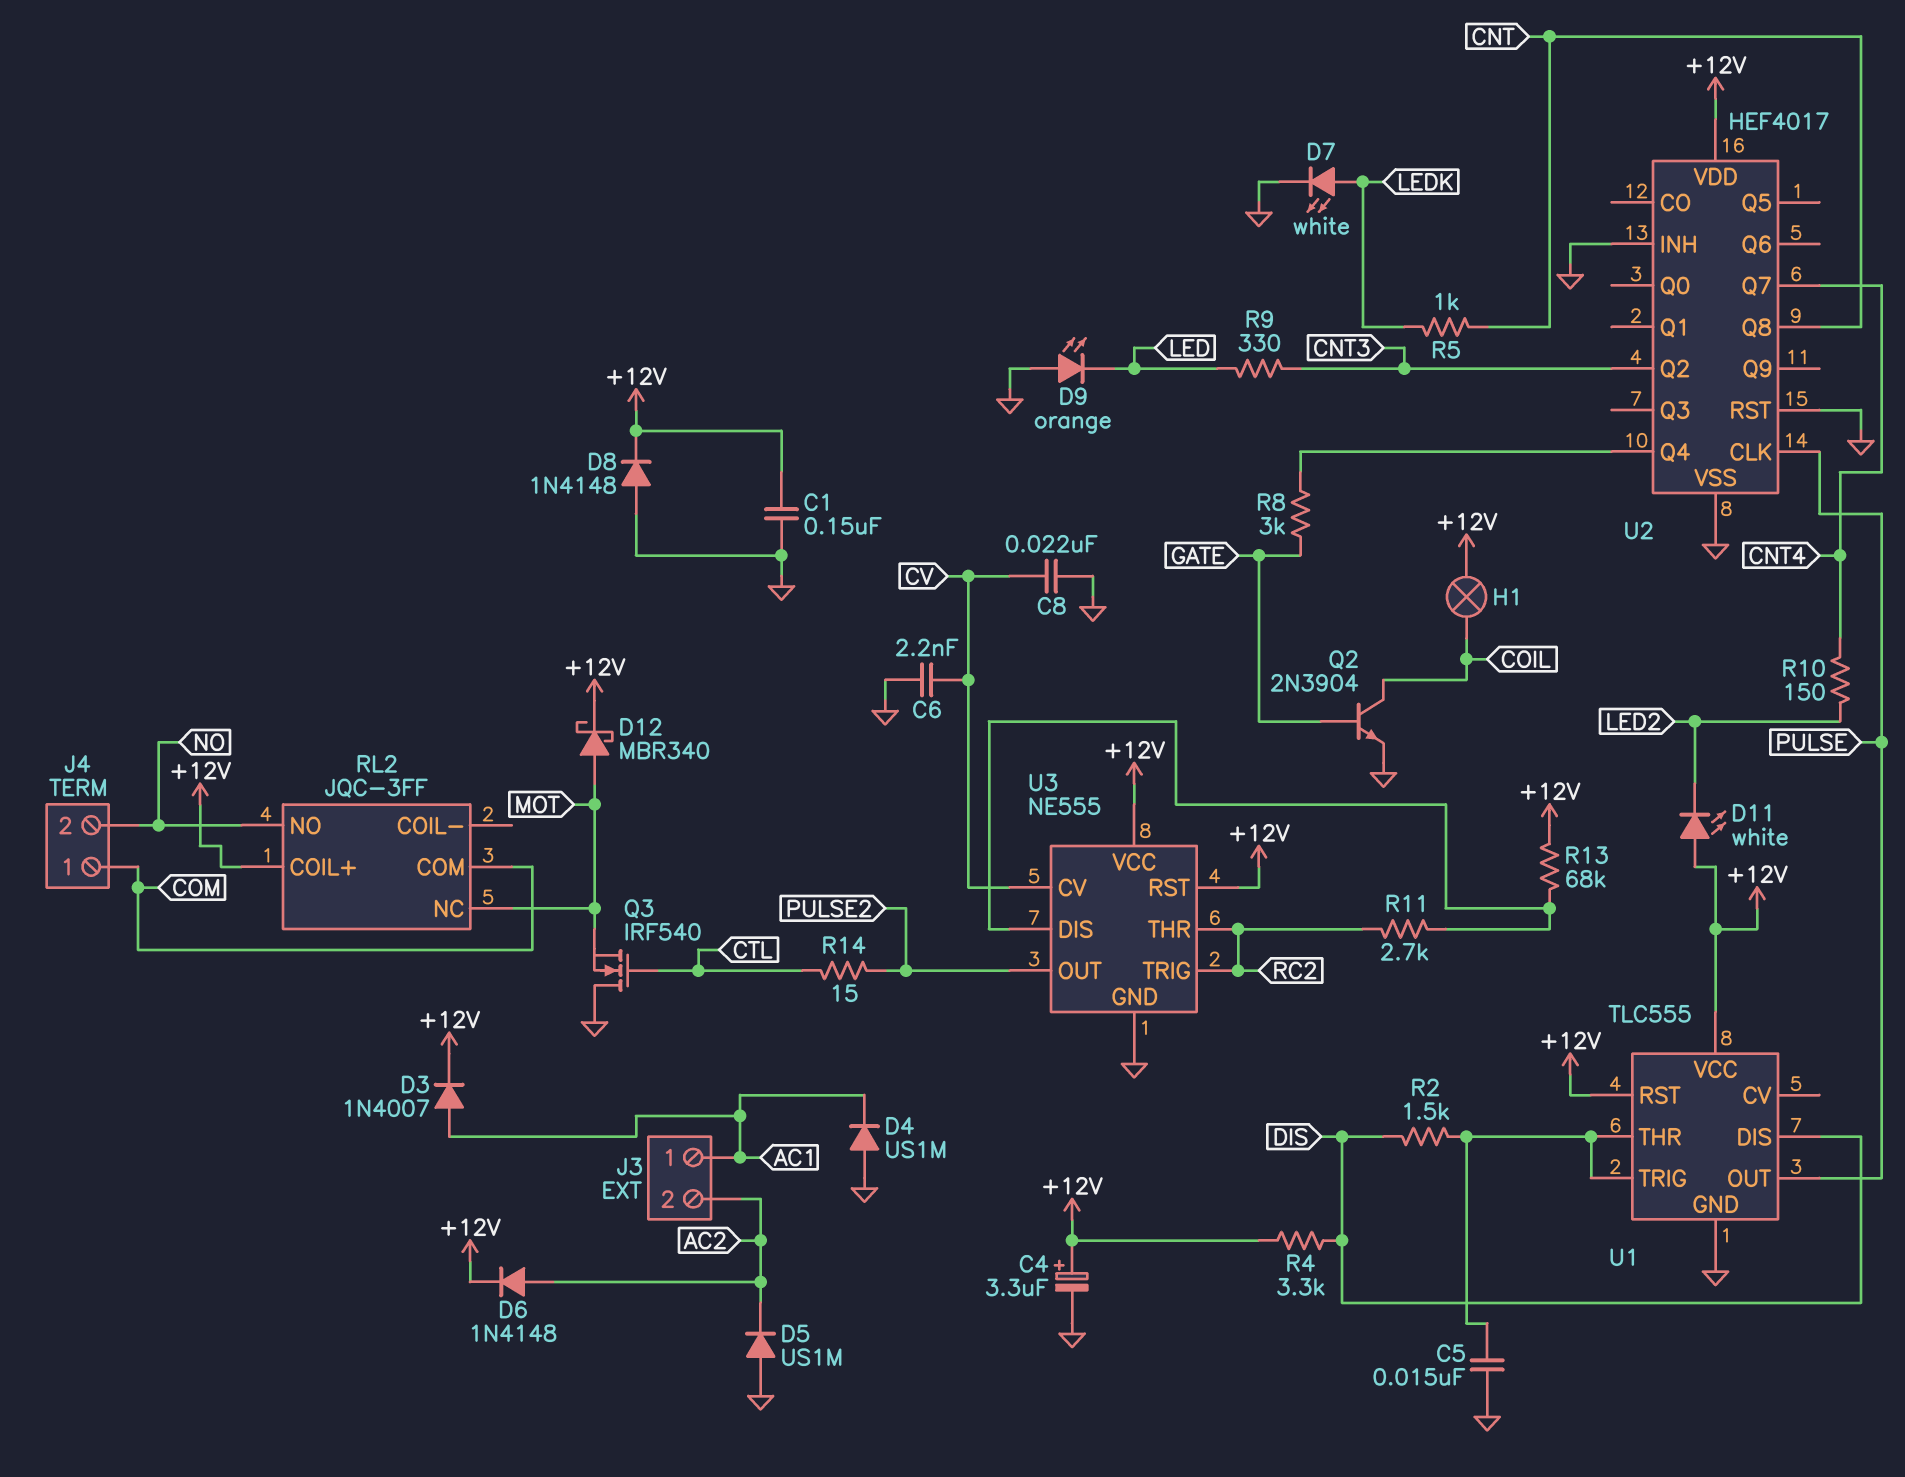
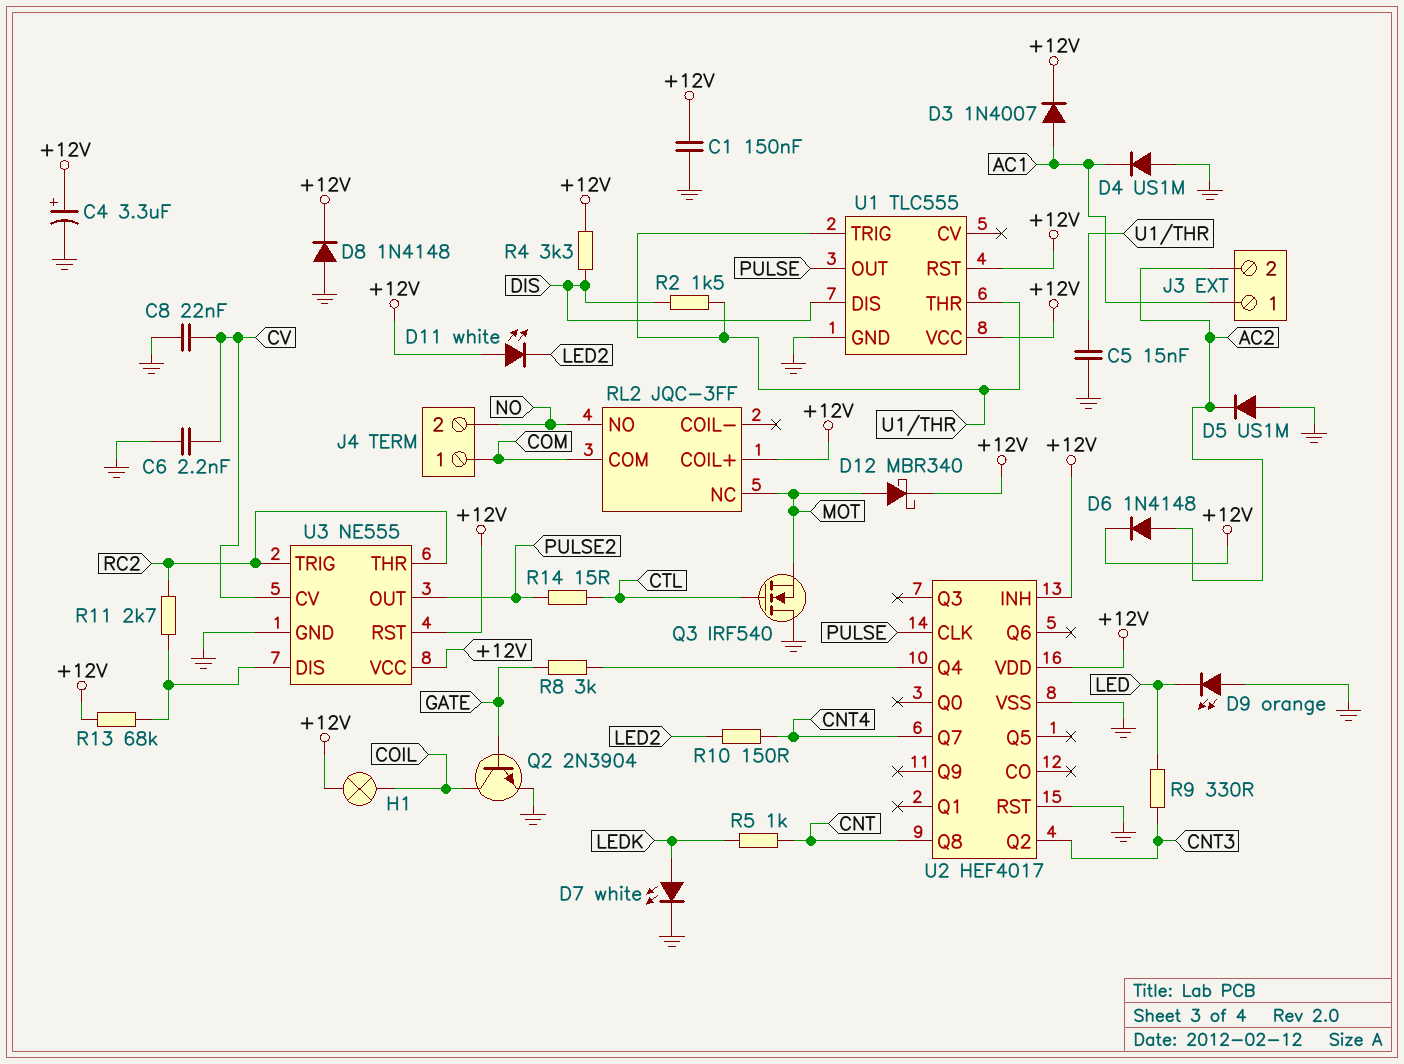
U2 pin INH: GND -> +12V

